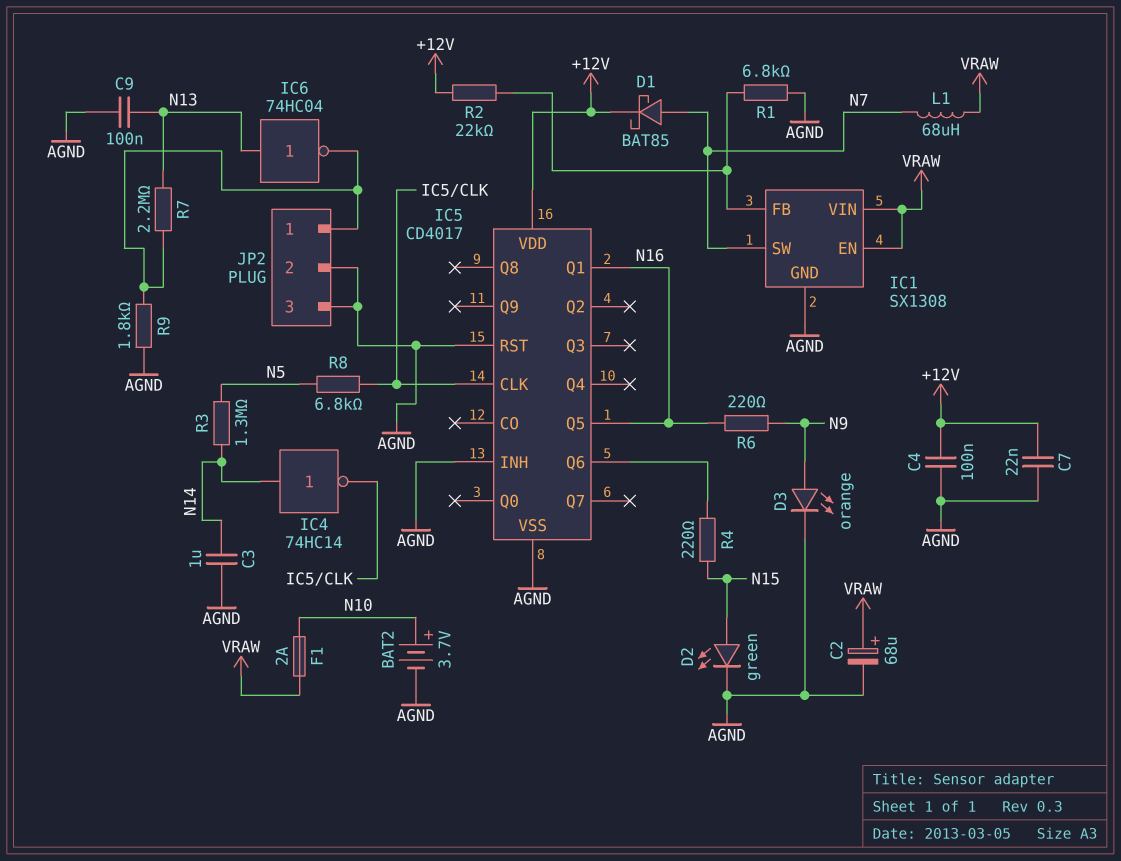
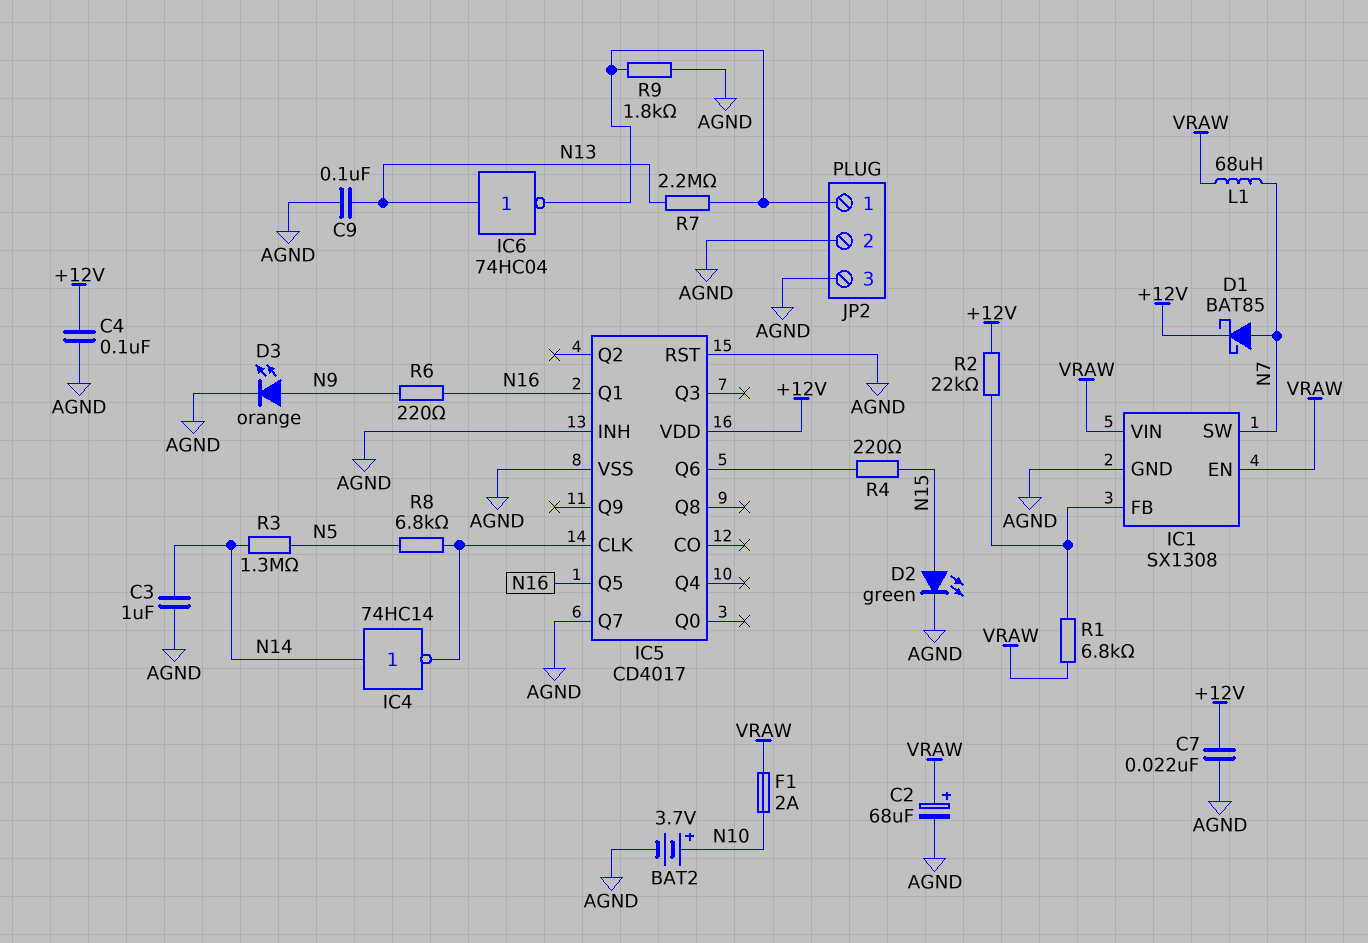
IC5 pin Q7: none -> AGND
R1: 6.8k (AGND, IC1/FB) -> 6.8k (IC1/FB, VRAW)

